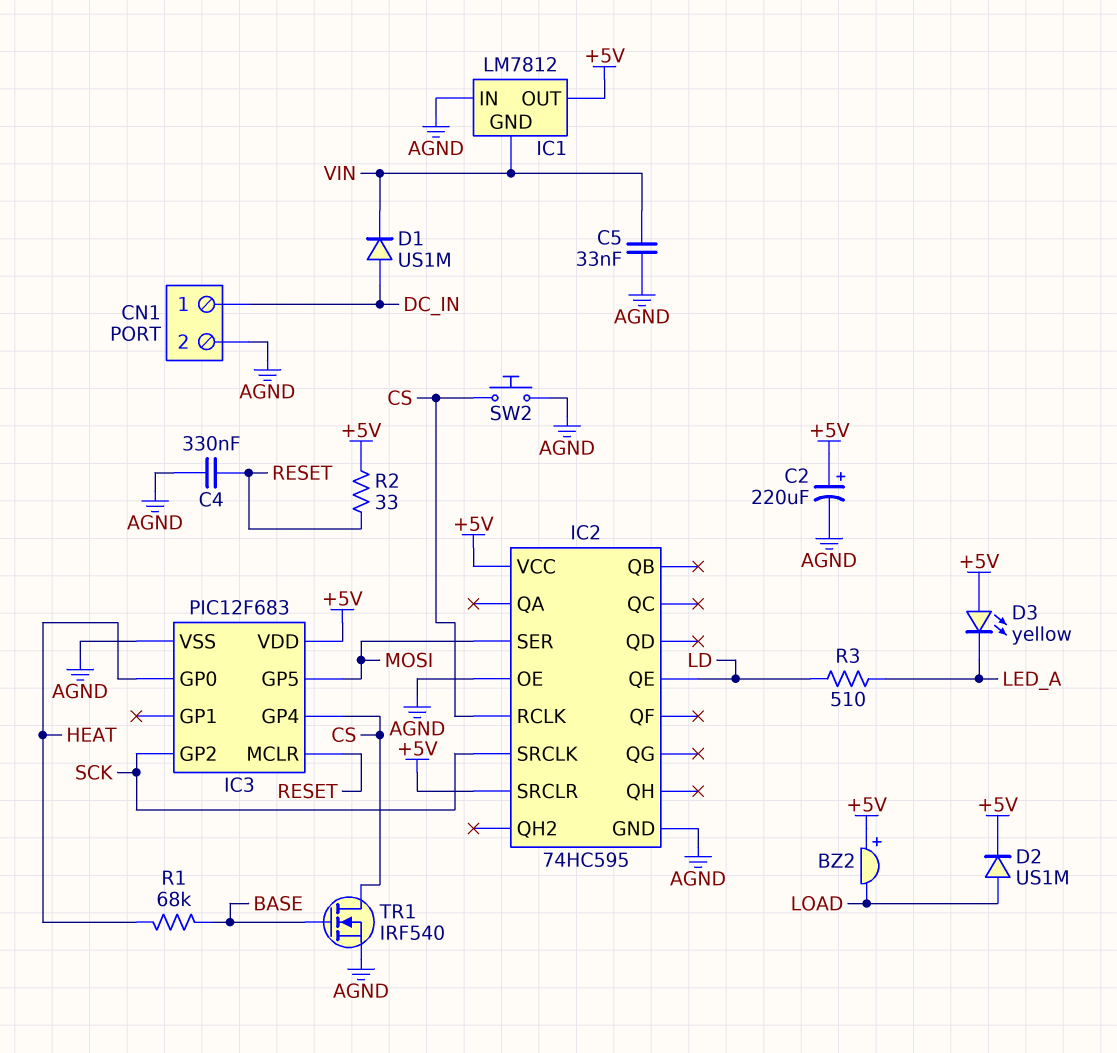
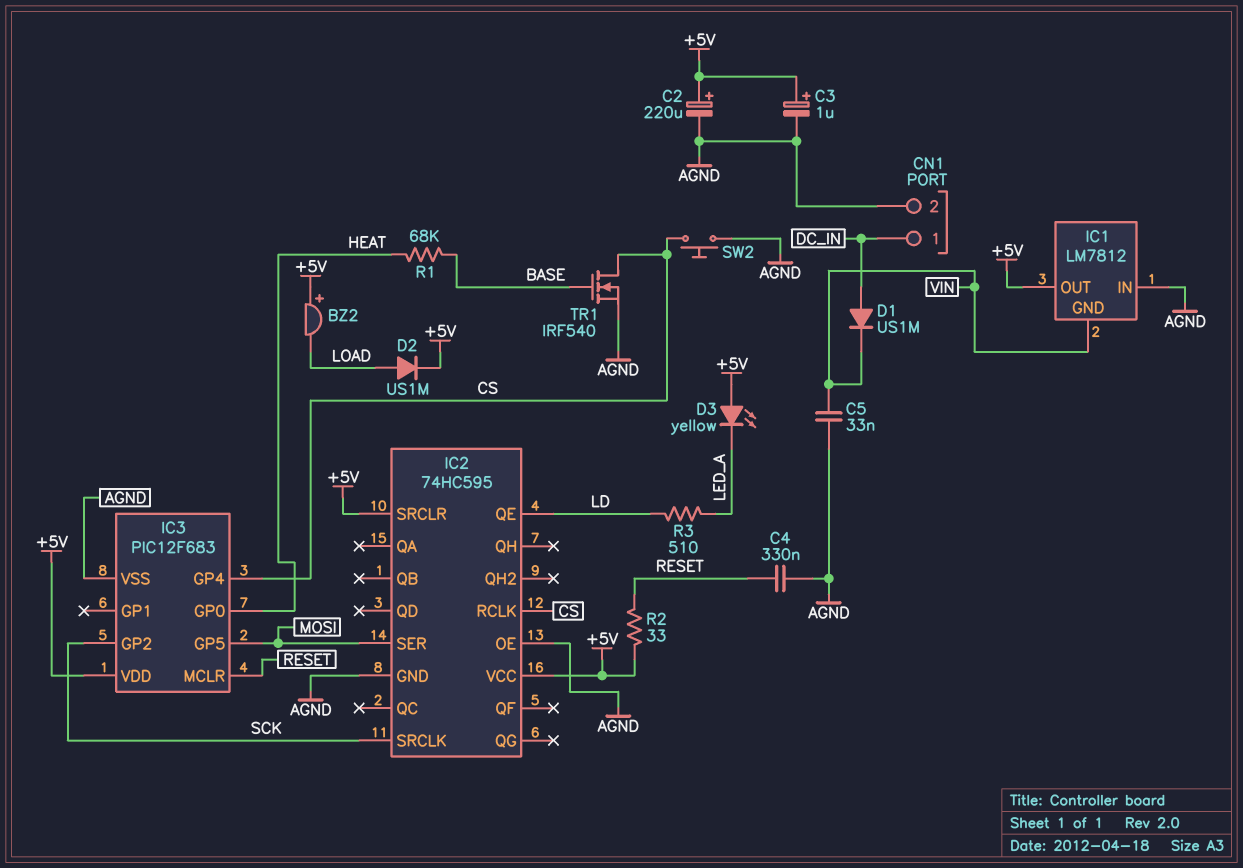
C3: none -> 1uF (plus +5V, minus AGND)

